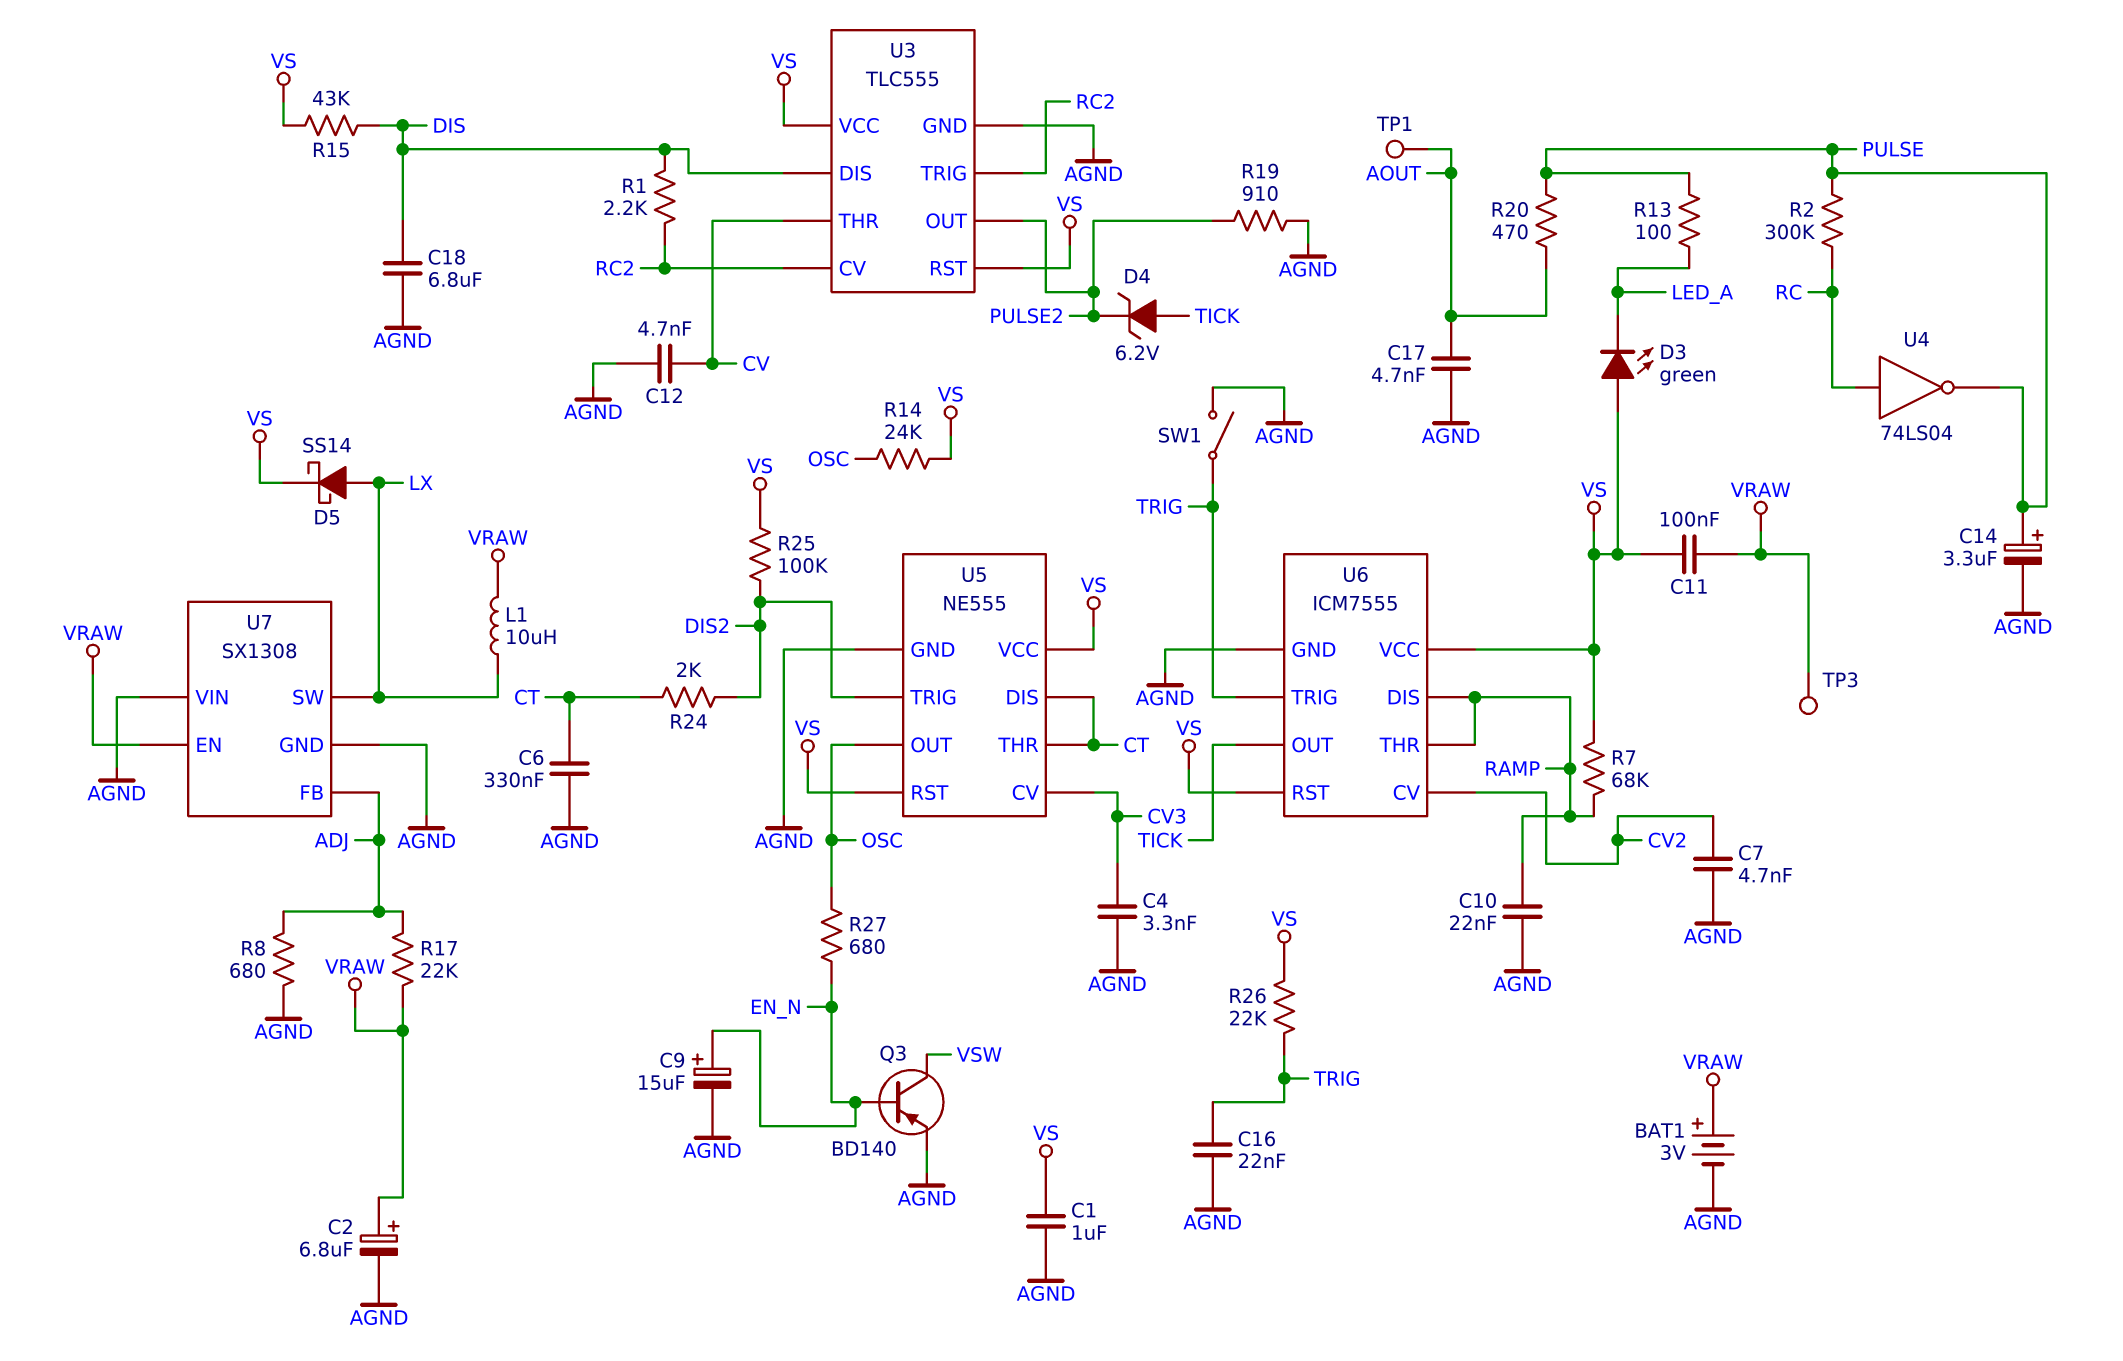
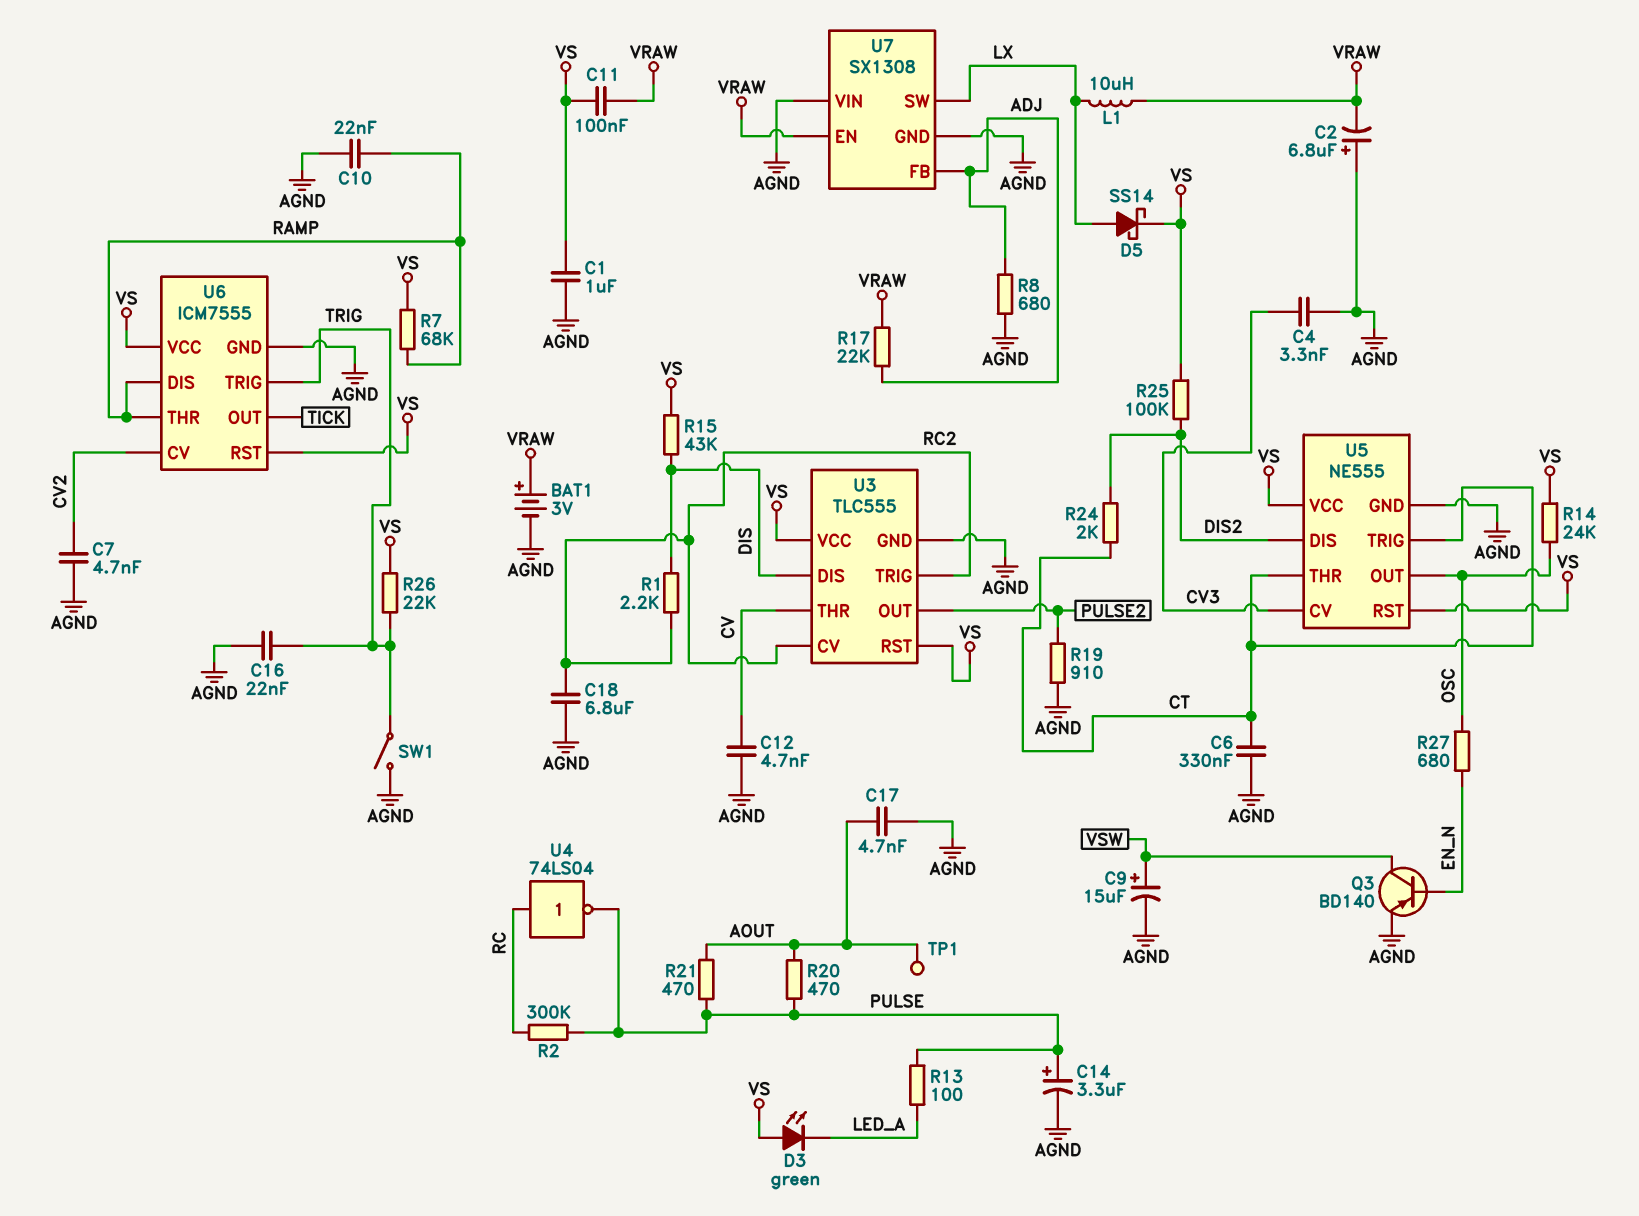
C2: 6.8uF (plus VRAW, minus AGND) -> 6.8uF (plus AGND, minus VRAW)
C9: 15uF (plus EN_N, minus AGND) -> 15uF (plus VSW, minus AGND)
C18: 6.8uF (AGND, DIS) -> 6.8uF (AGND, RC2)
D4: zener 6.2V (A TICK, K PULSE2) -> none
R21: none -> 470 (AOUT, PULSE)
TP3: test point (VRAW) -> none
U5 pin DIS: CT -> DIS2
U5 pin TRIG: DIS2 -> CT

